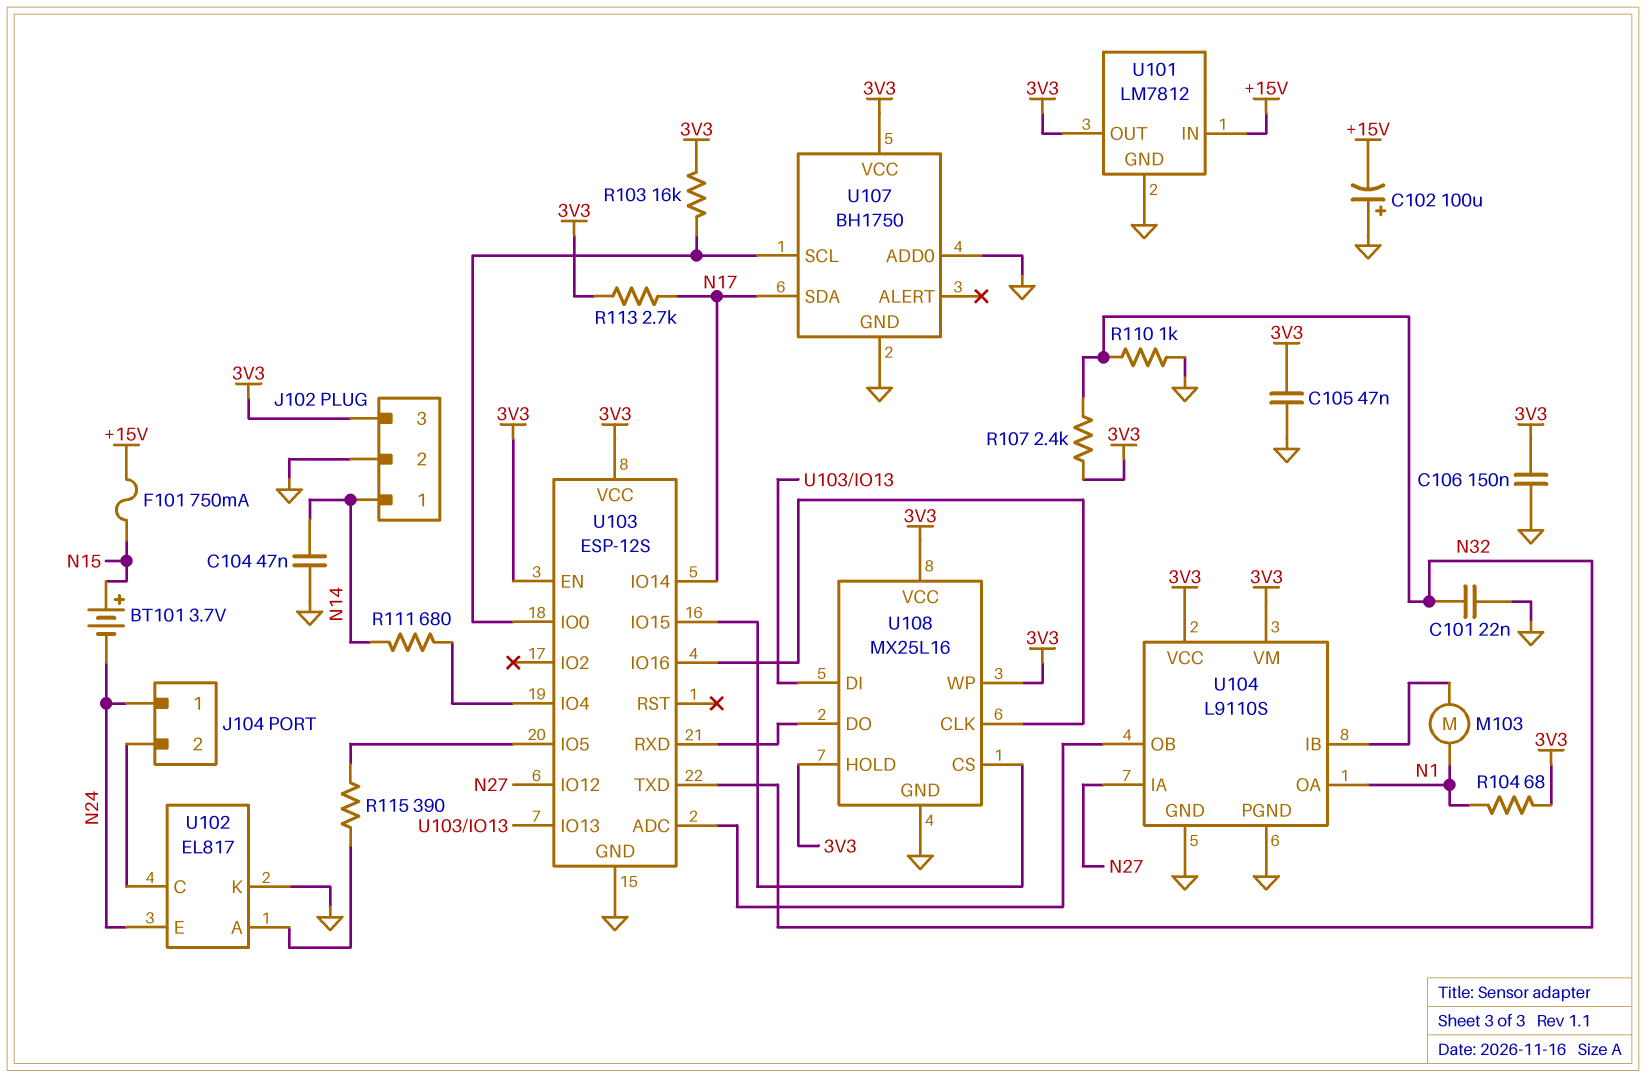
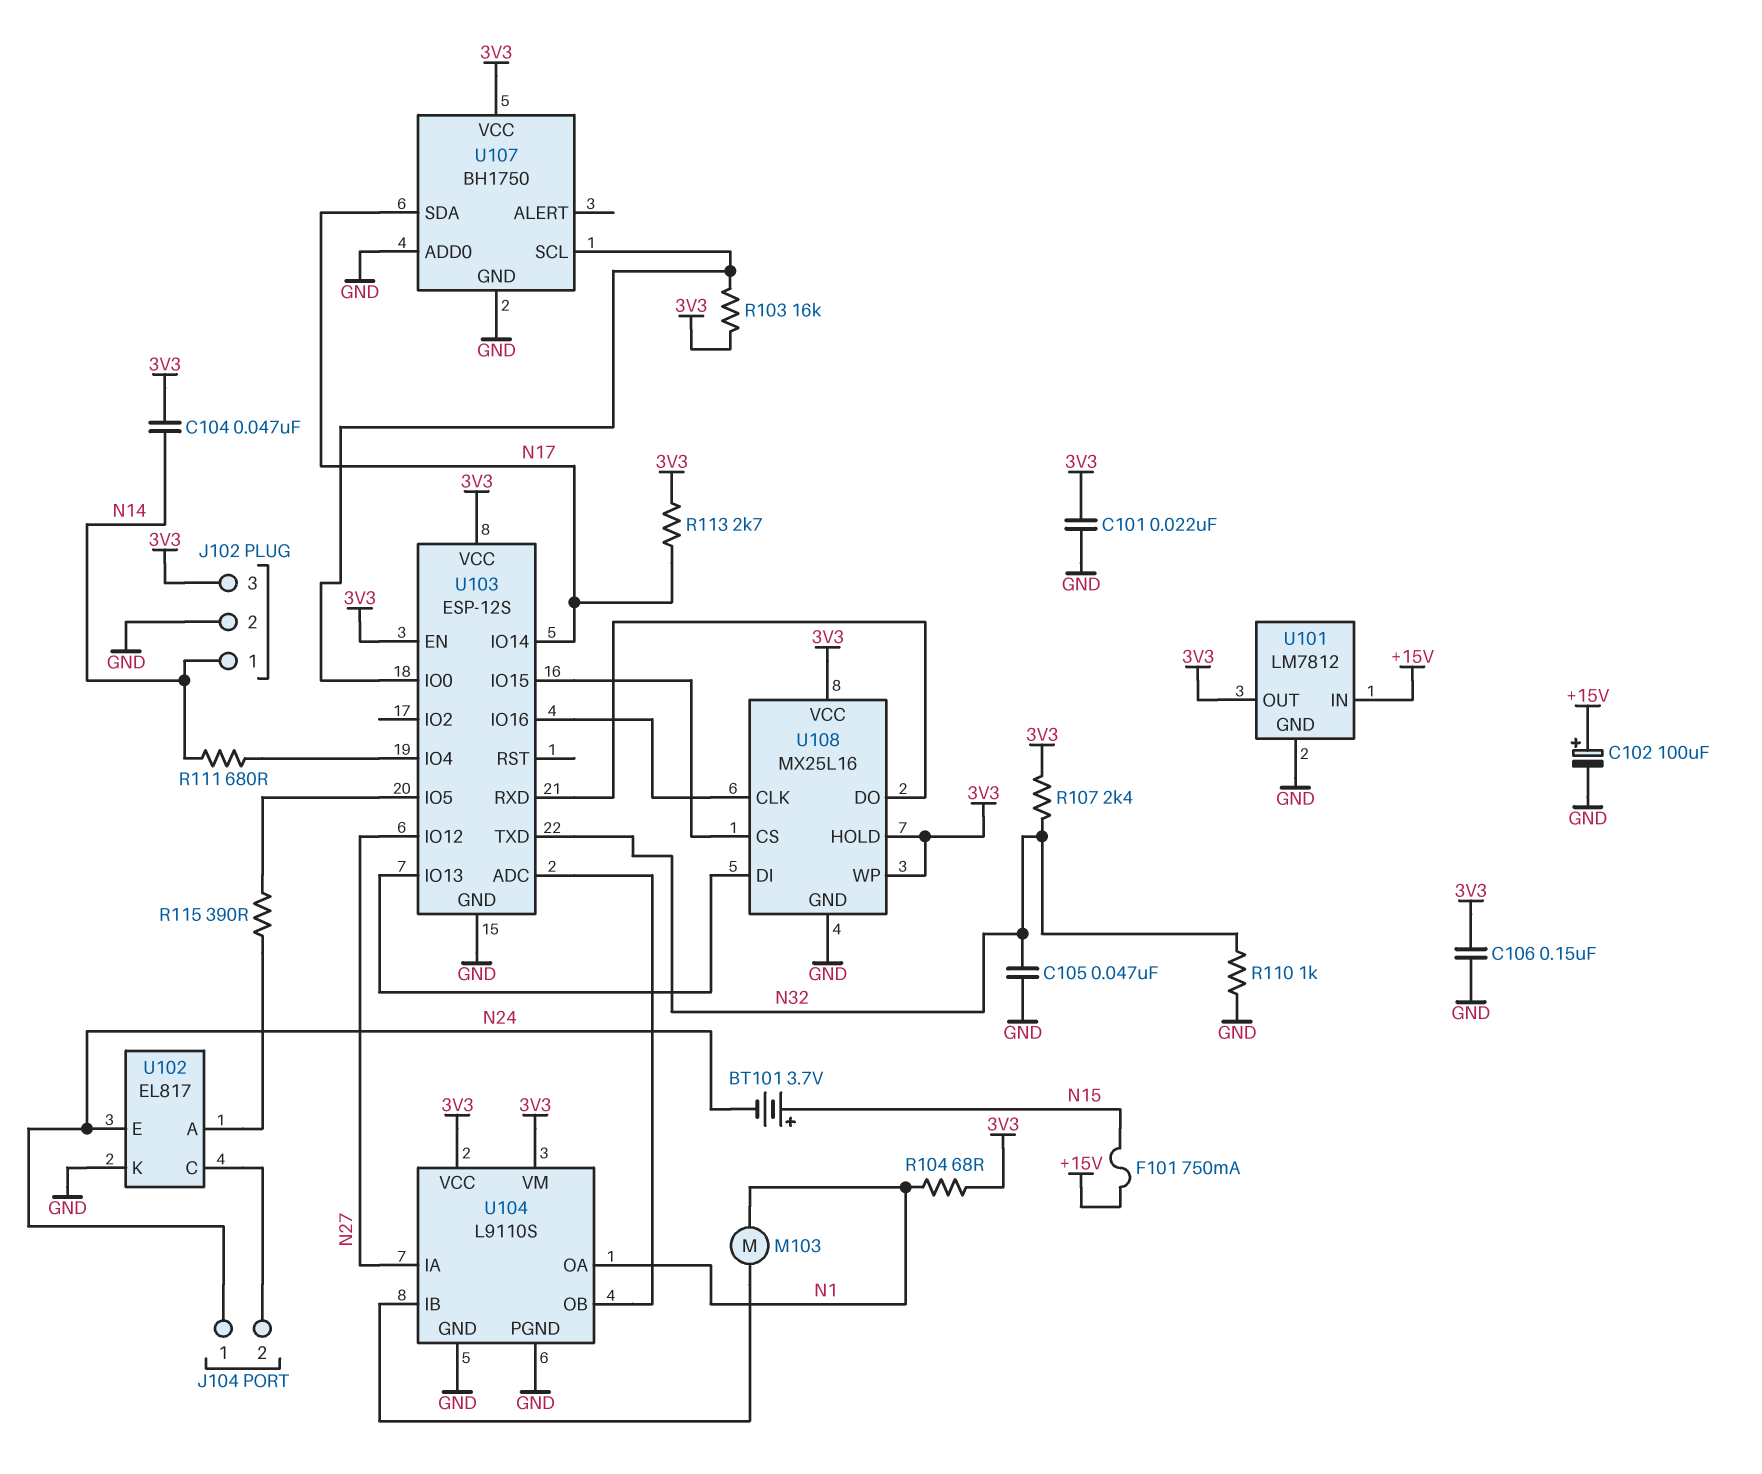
C101: 22nF (GND, N32) -> 22nF (3V3, GND)
C102: 100uF (plus GND, minus +15V) -> 100uF (plus +15V, minus GND)
C104: 47nF (GND, N14) -> 47nF (3V3, N14)
C105: 47nF (3V3, GND) -> 47nF (GND, N32)

